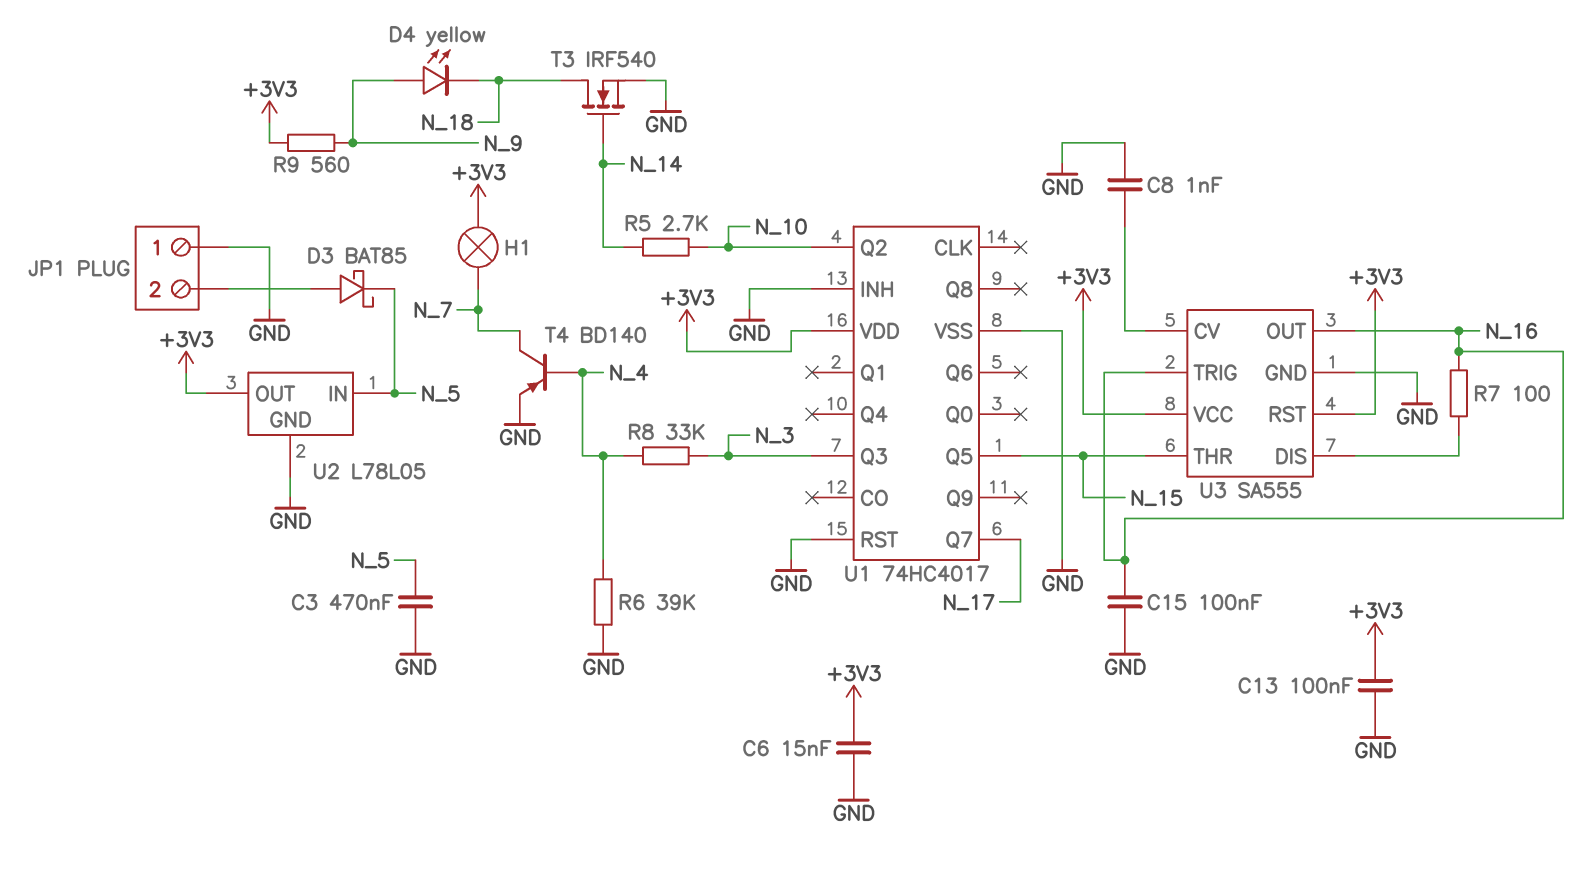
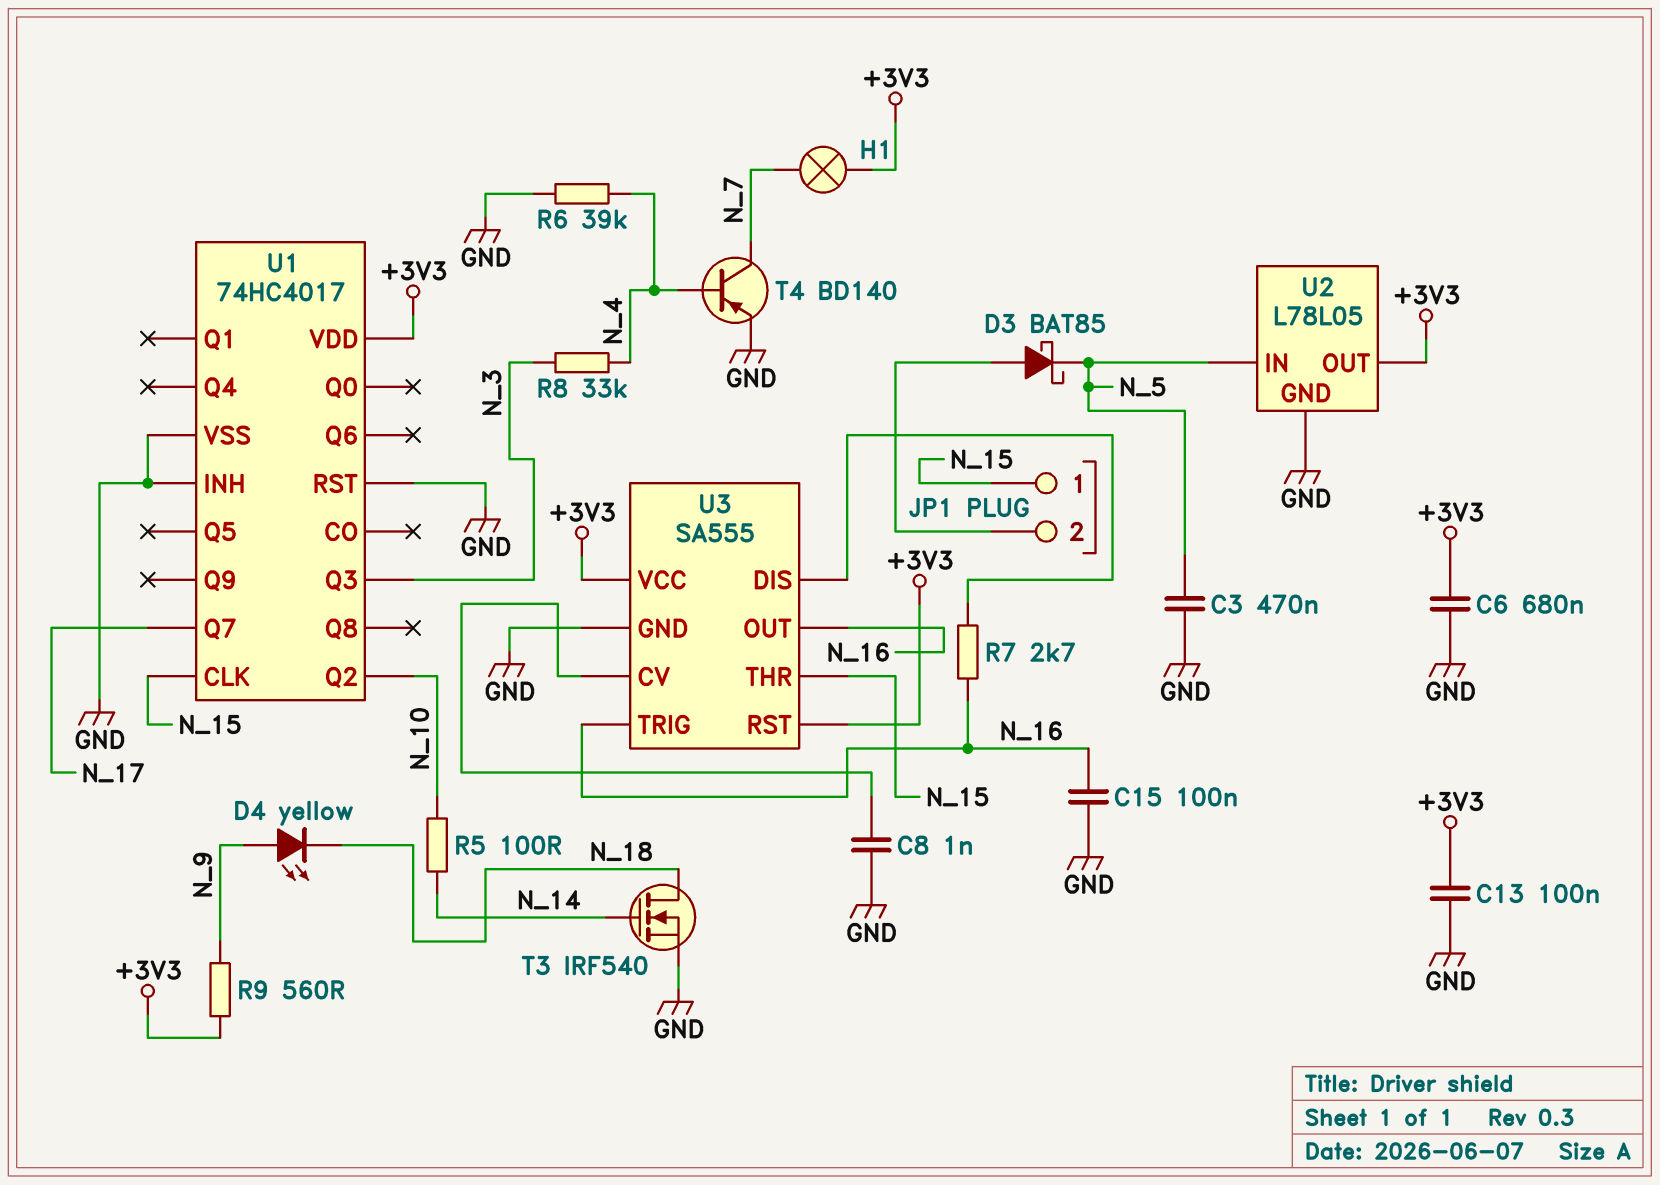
C6: 15nF (+3V3, GND) -> 680nF (+3V3, GND)
JP1 pin 1: GND -> N_15
R5: 2.7k (N_10, N_14) -> 100 (N_10, N_14)
R7: 100 (N_16, U3/DIS) -> 2.7k (N_16, U3/DIS)
U1 pin CLK: none -> N_15
U1 pin Q5: N_15 -> none

